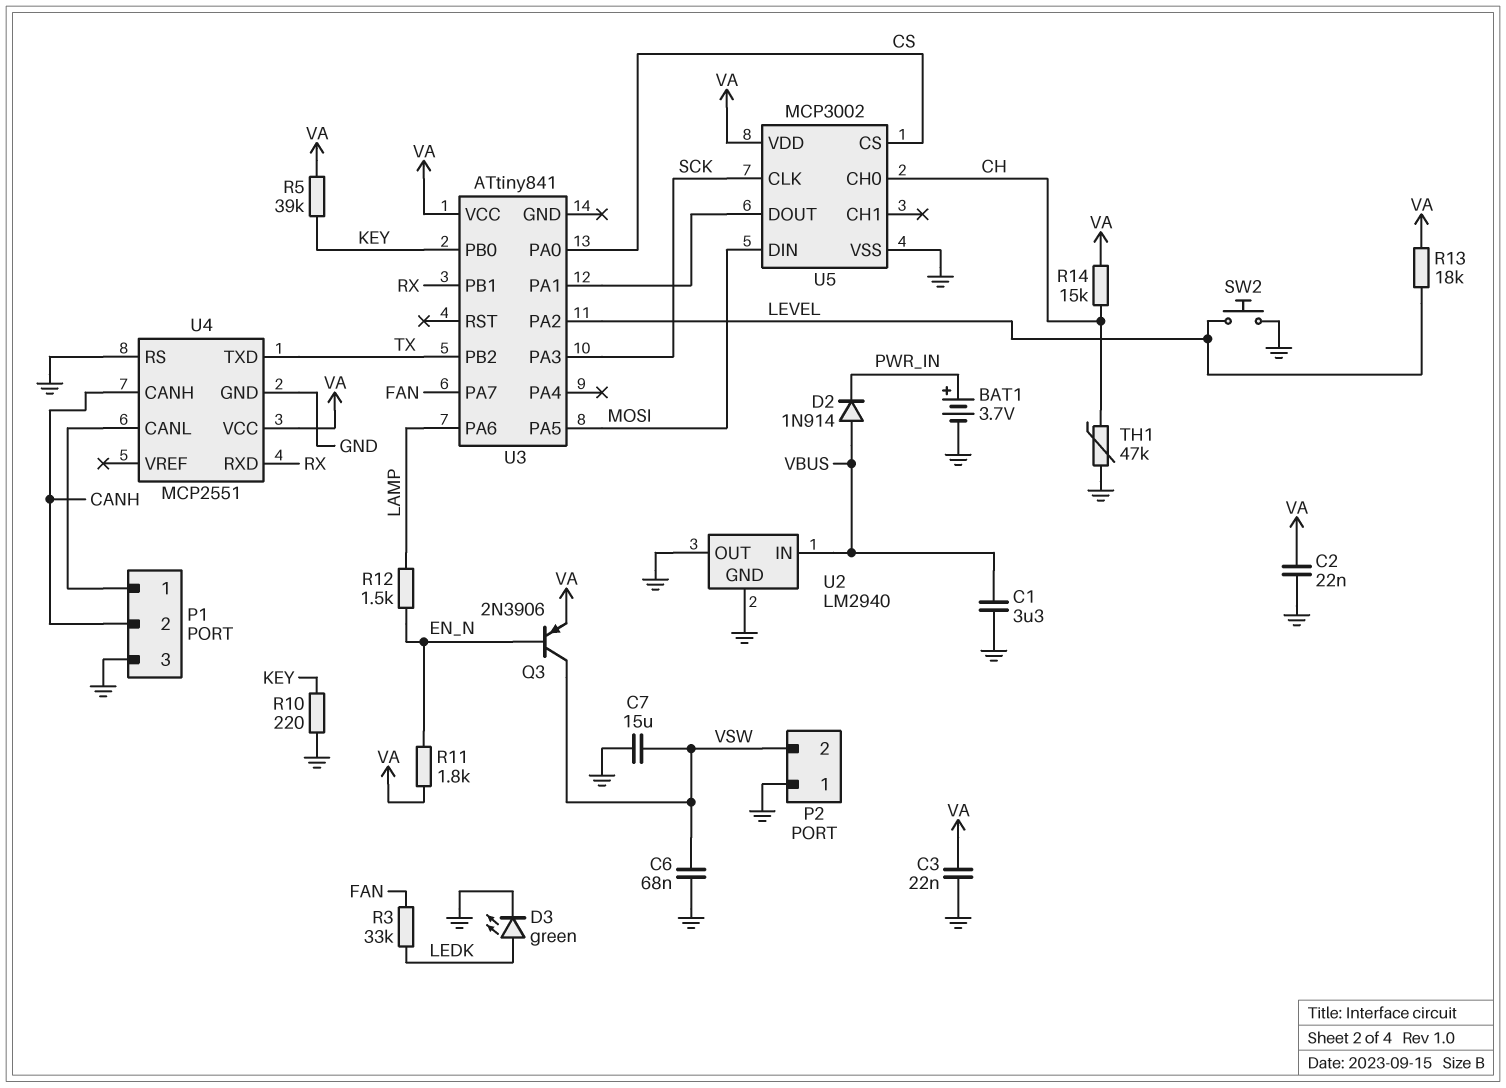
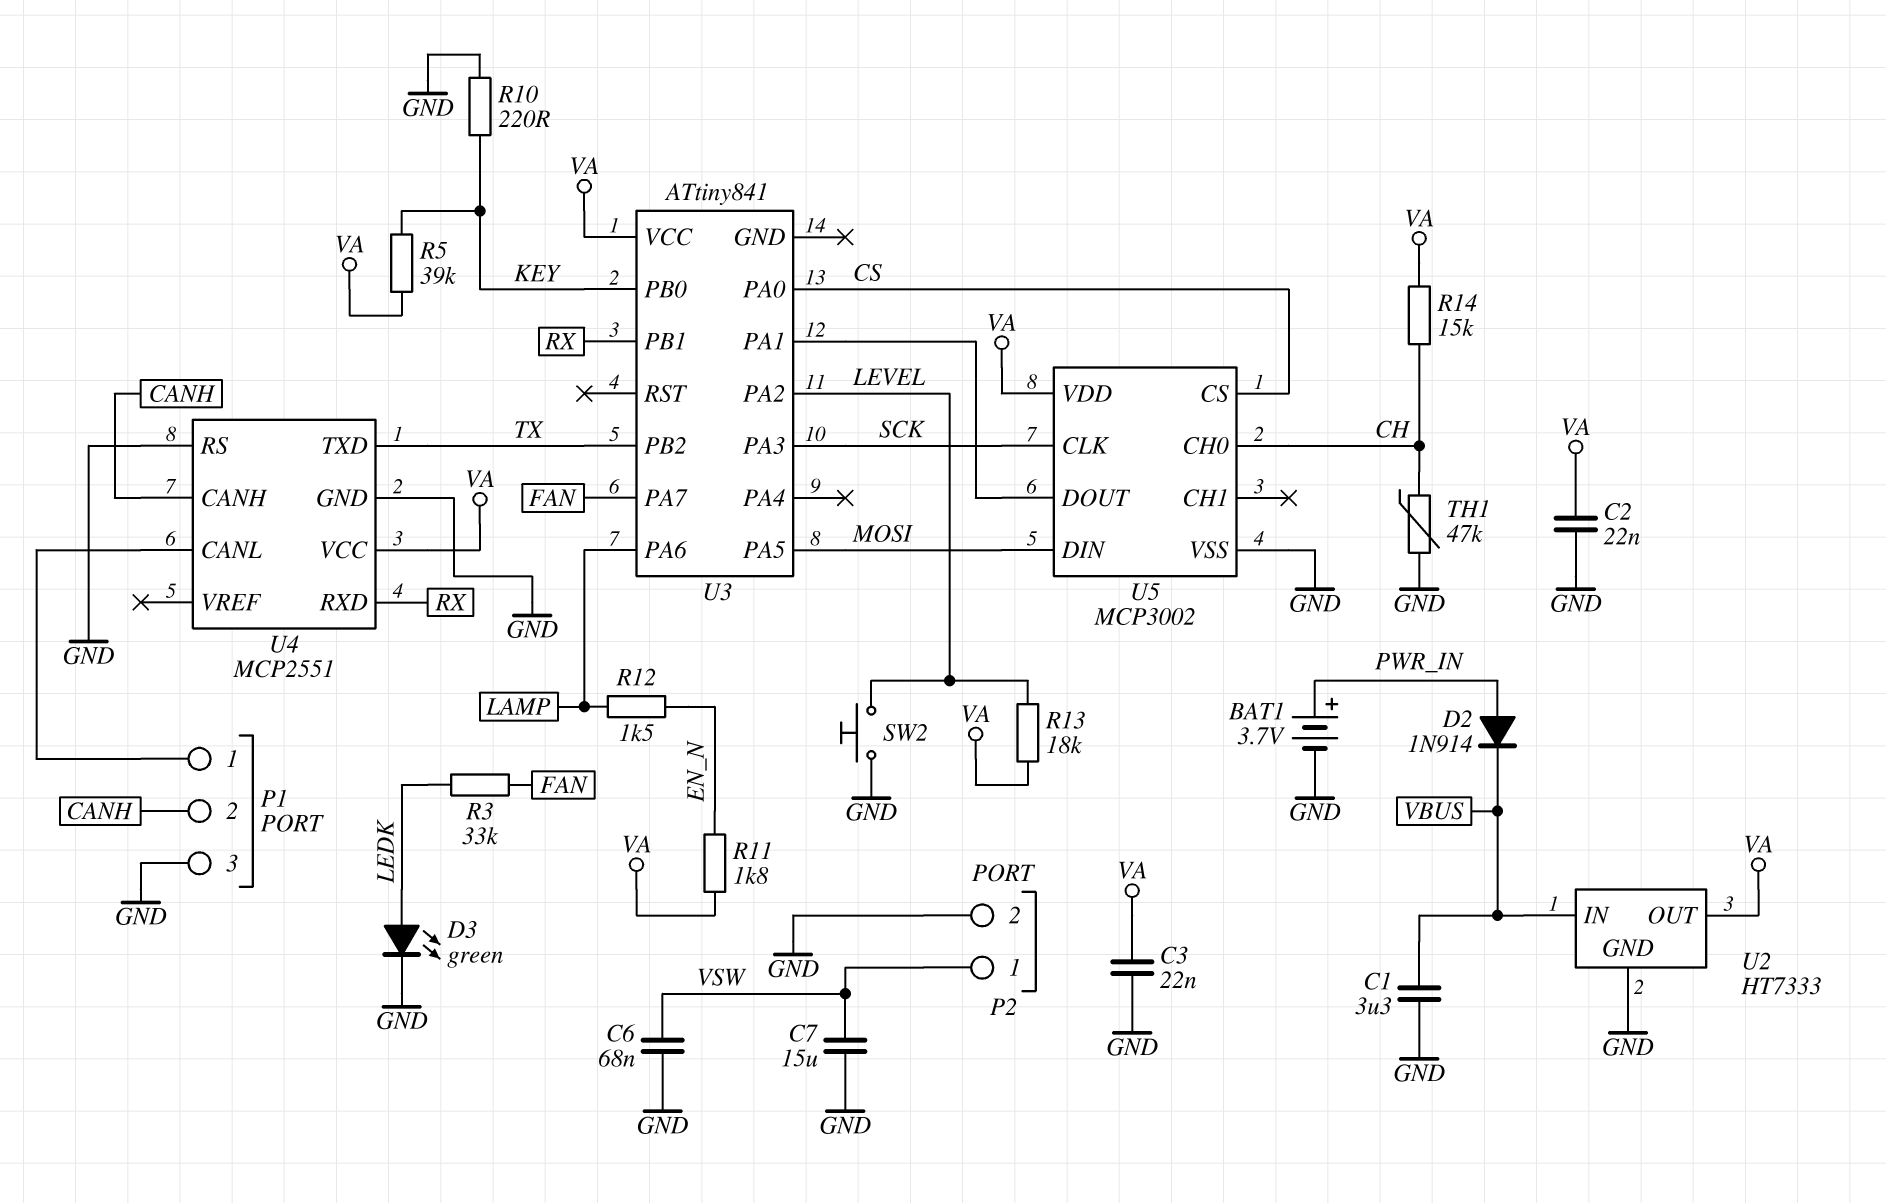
D2: diode 1N914 (A VBUS, K PWR_IN) -> diode 1N914 (A PWR_IN, K VBUS)
P2 pin 1: GND -> VSW
P2 pin 2: VSW -> GND
Q3: PNP 2N3906 (B EN_N, C VSW, E VA) -> none
U2: LM2940 -> HT7333
U2 pin OUT: GND -> VA

